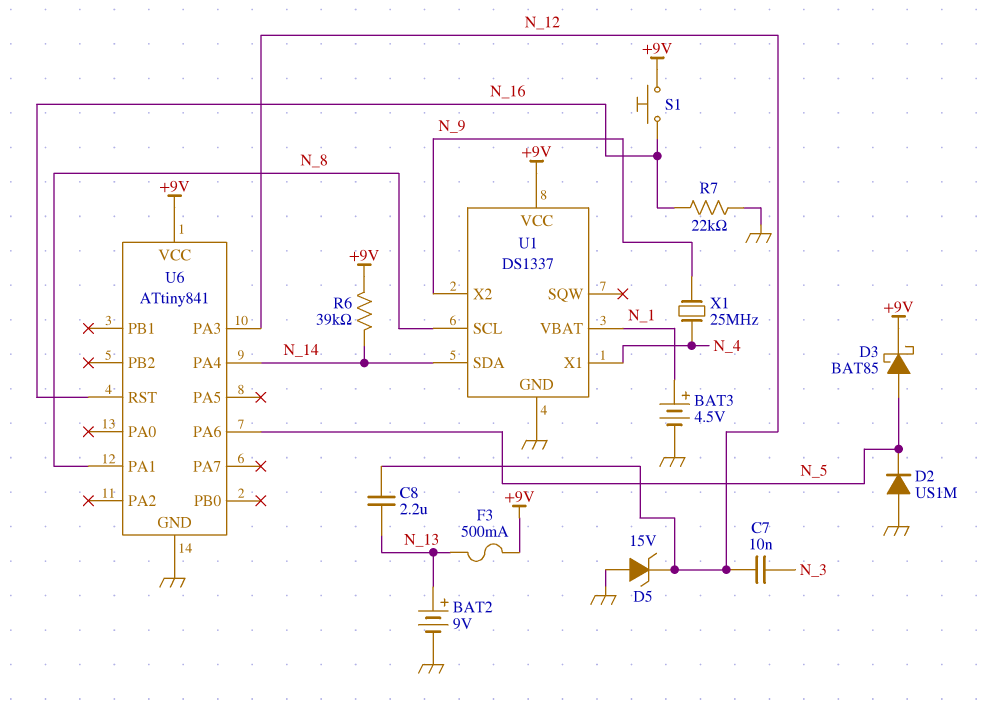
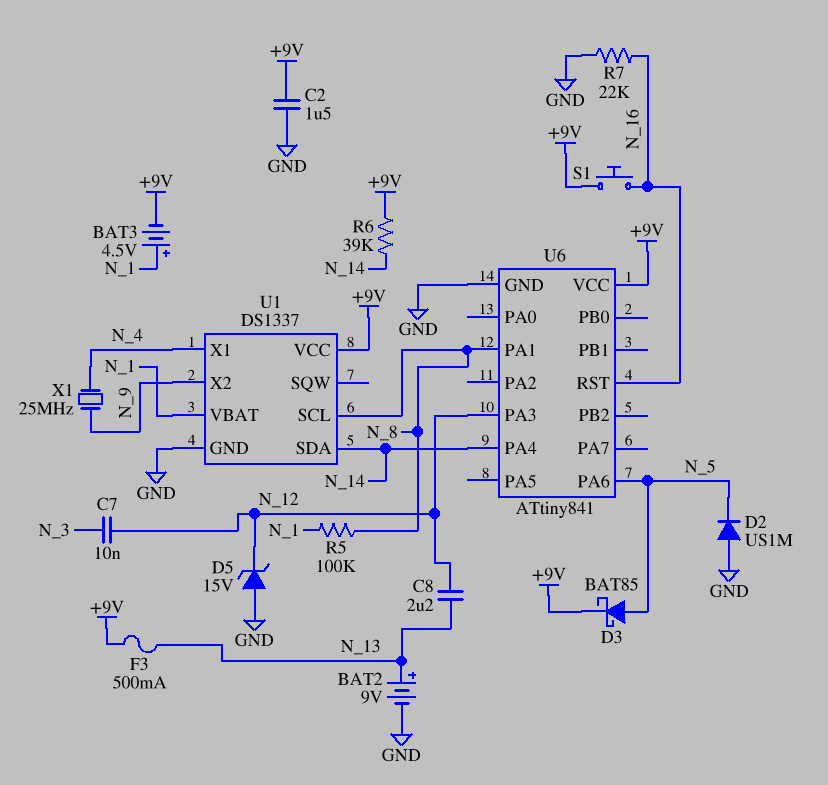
BAT3: 4.5V (plus N_1, minus GND) -> 4.5V (plus N_1, minus +9V)
C2: none -> 1.5uF (+9V, GND)
R5: none -> 100k (N_1, N_8)

